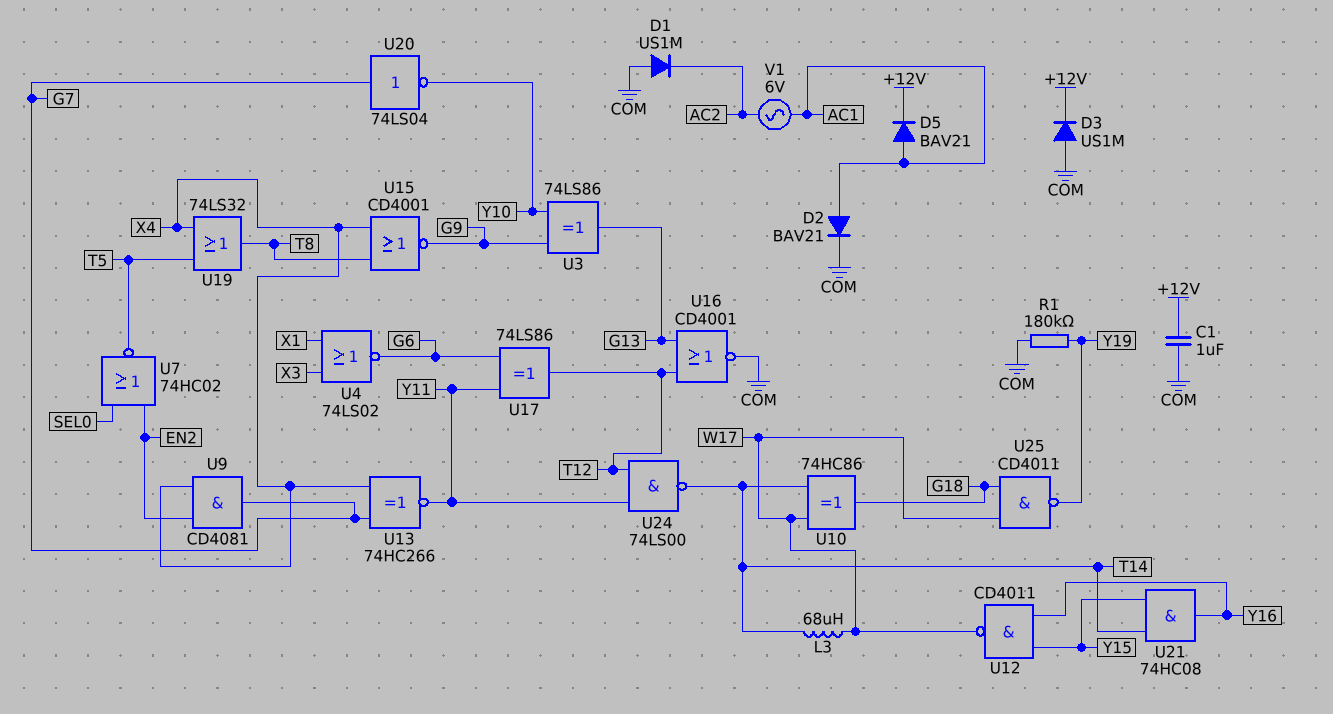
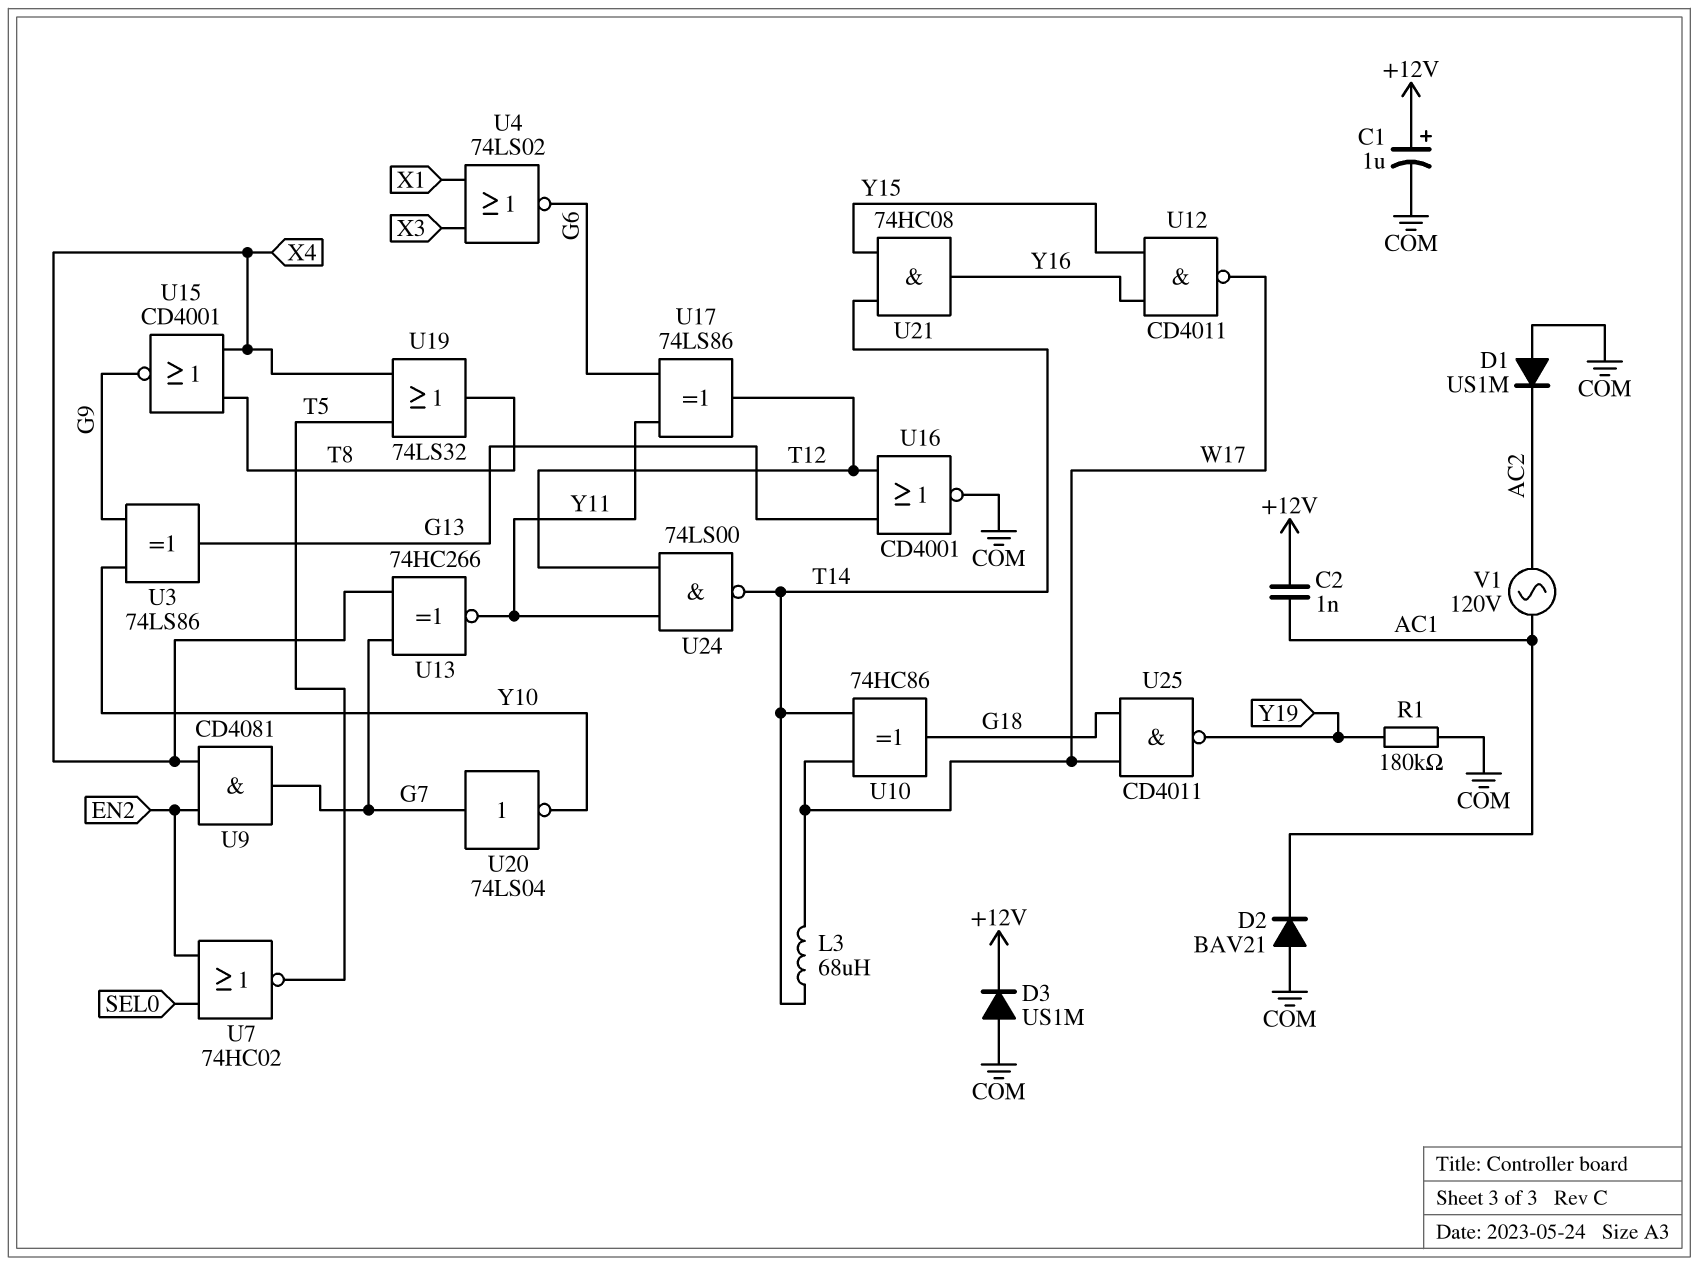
C1: 1uF (+12V, COM) -> 1uF (plus +12V, minus COM)
C2: none -> 1nF (+12V, AC1)
D2: diode BAV21 (A AC1, K COM) -> diode BAV21 (A COM, K AC1)
D5: diode BAV21 (A AC1, K +12V) -> none
V1: AC 6V (AC1, AC2) -> AC 120V (AC1, AC2)

